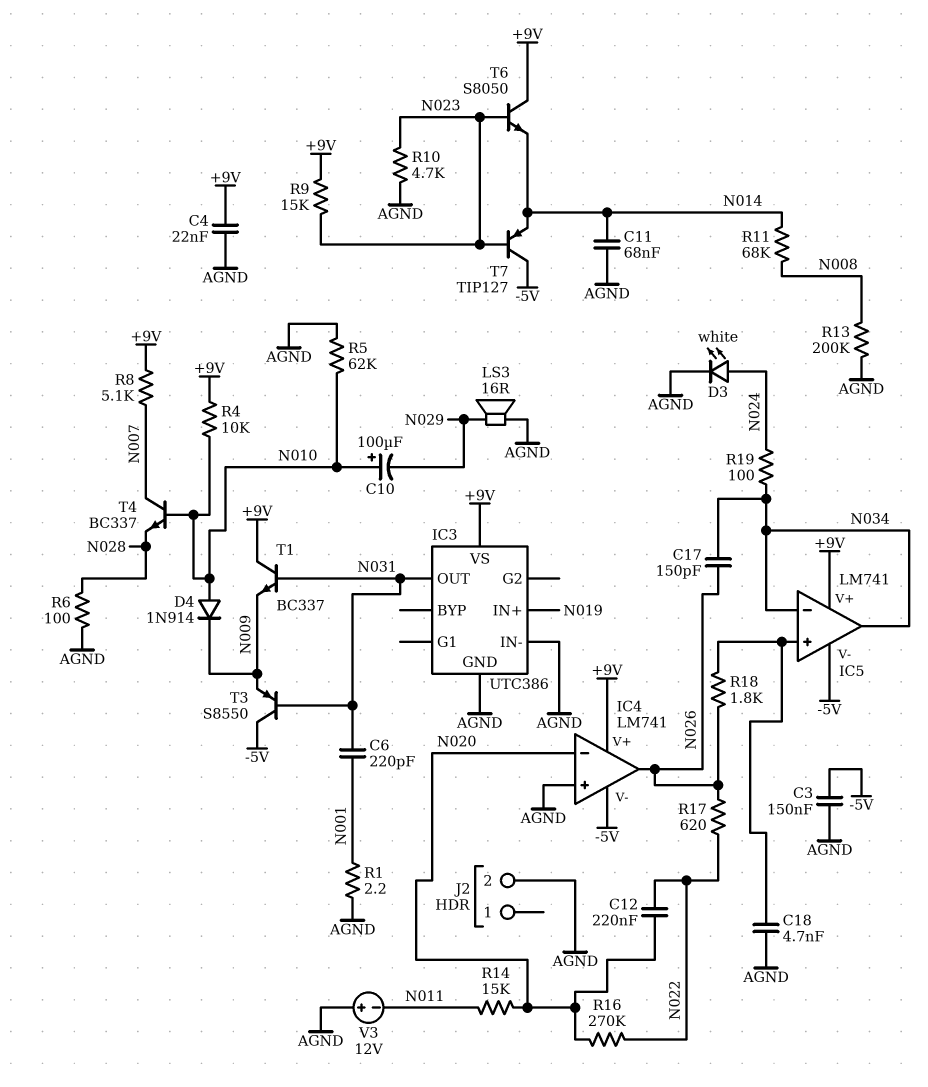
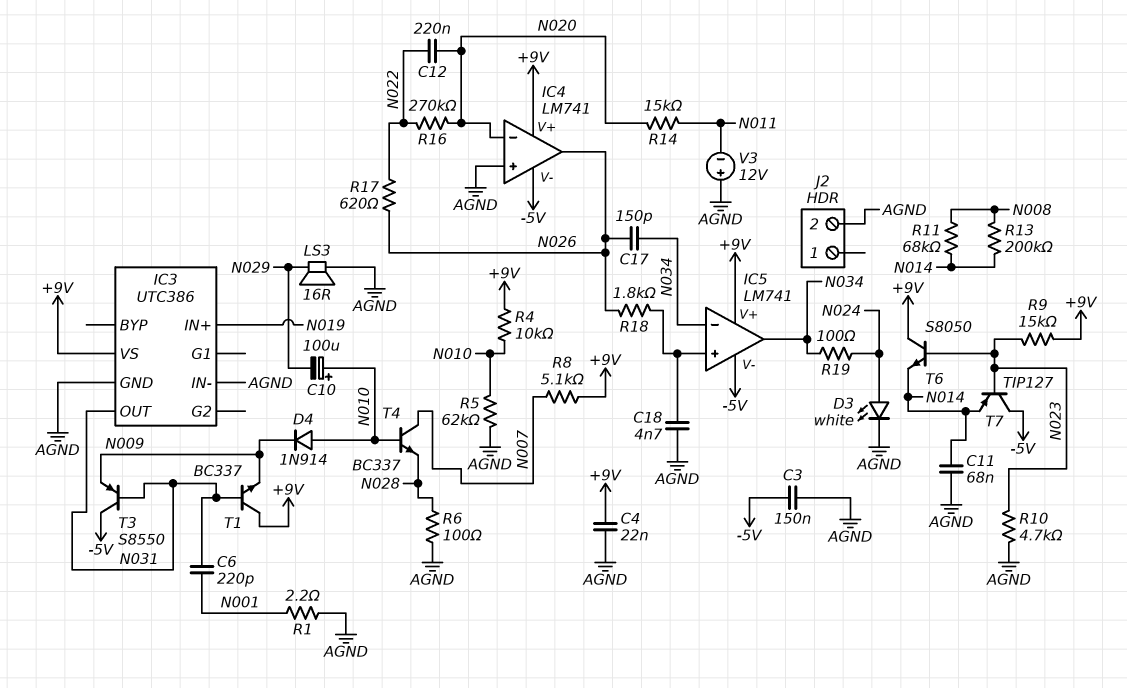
R13: 200k (AGND, N008) -> 200k (N008, N014)

